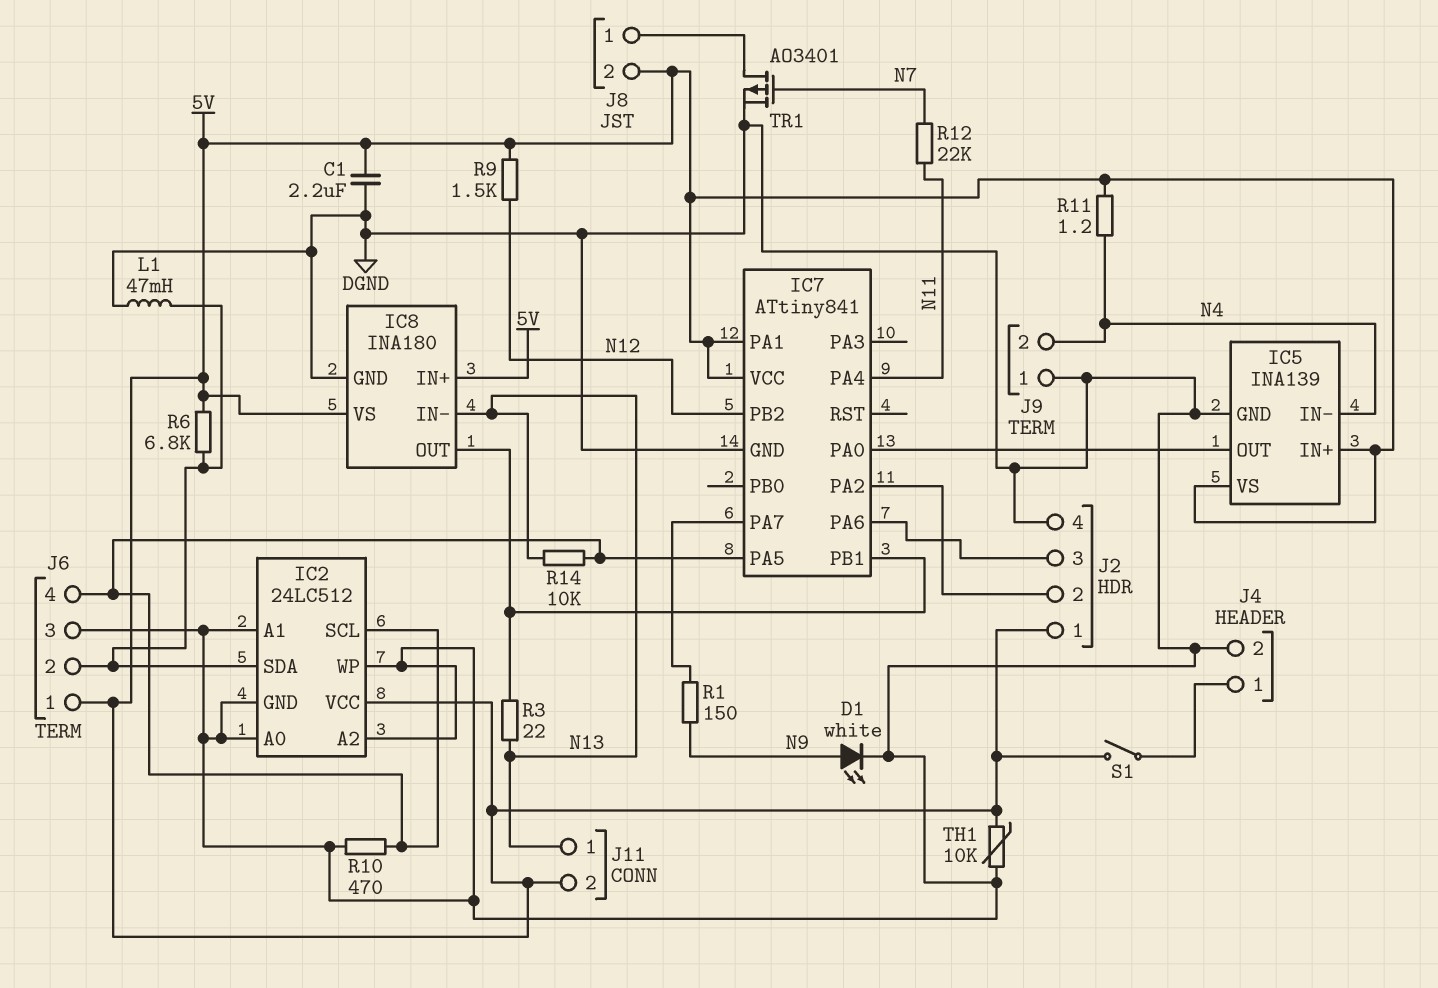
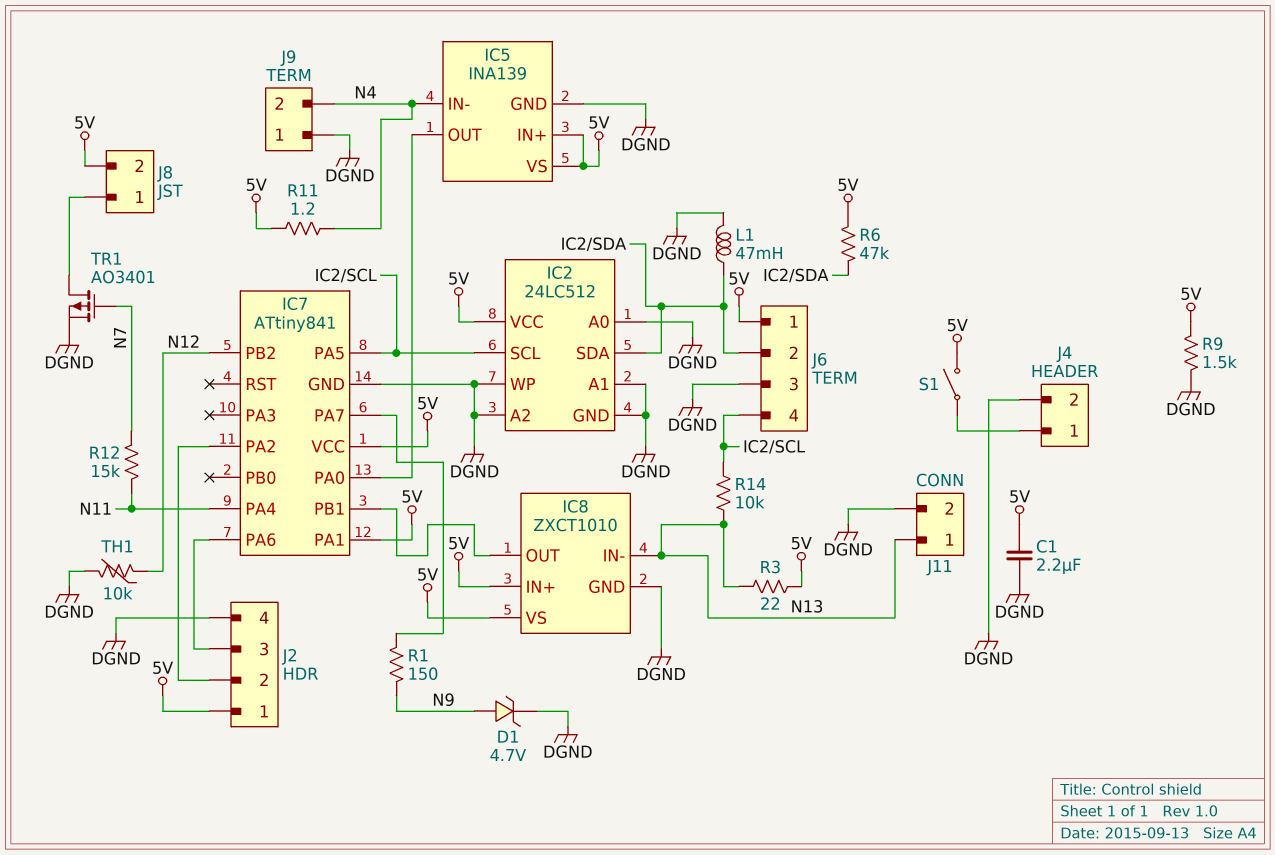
D1: LED white (A N9, K DGND) -> zener 4.7V (A N9, K DGND)
IC8: INA180 -> ZXCT1010
J11 pin 2: 5V -> DGND
R3: 22 (IC7/PB1, N13) -> 22 (5V, N13)
R6: 6.8k (5V, IC2/SDA) -> 47k (5V, IC2/SDA)
R9: 1.5k (5V, N12) -> 1.5k (5V, DGND)
R10: 470 (DGND, IC2/SCL) -> none
R12: 22k (N7, N11) -> 15k (N7, N11)
TH1: 10k (5V, DGND) -> 10k (DGND, N12)

